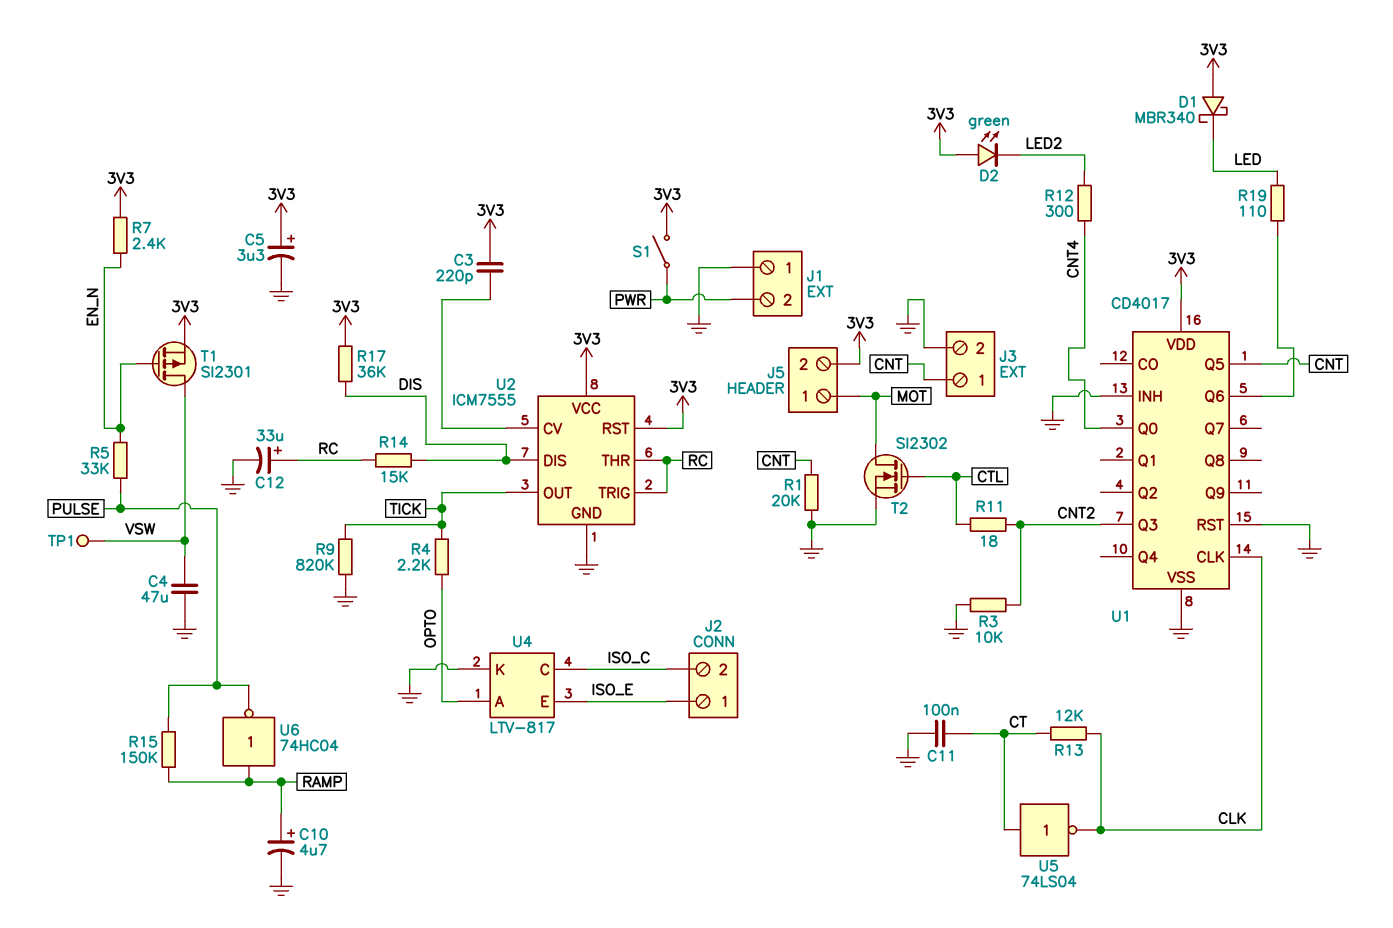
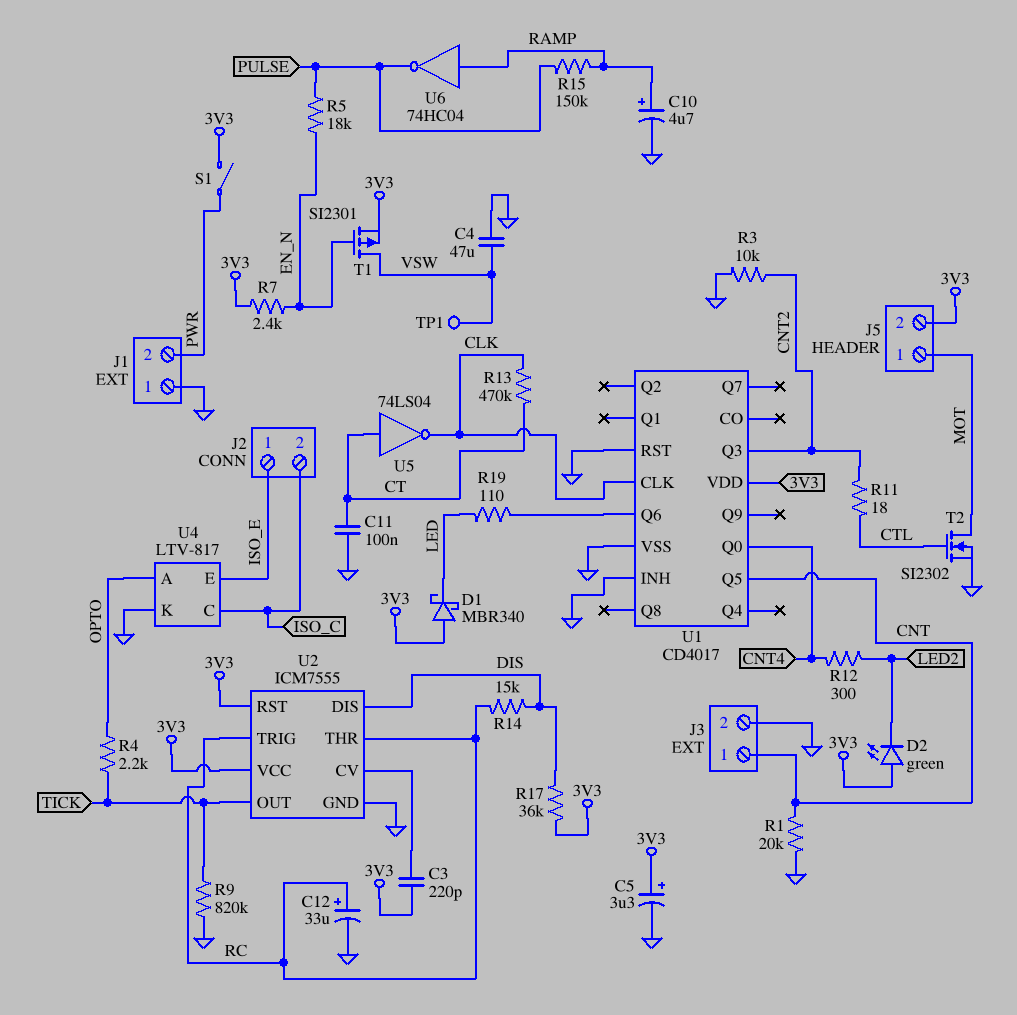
R5: 33k (EN_N, PULSE) -> 18k (EN_N, PULSE)
R13: 12k (CLK, CT) -> 470k (CLK, CT)

